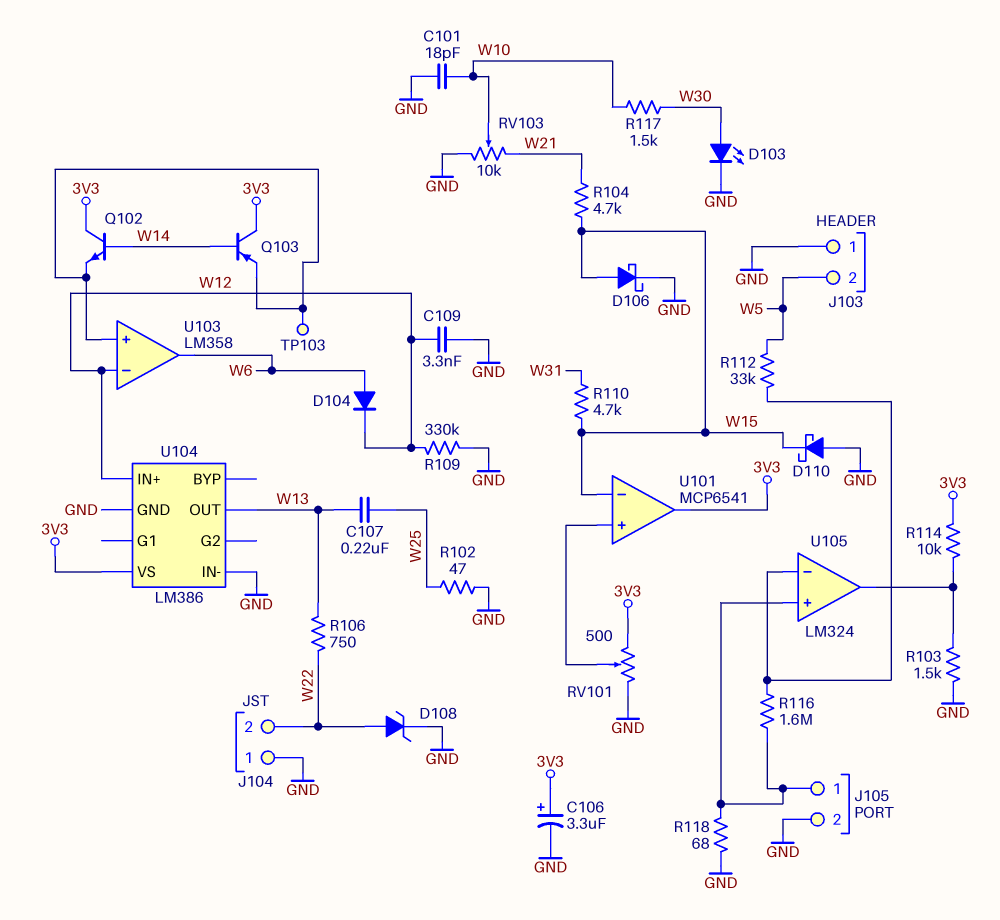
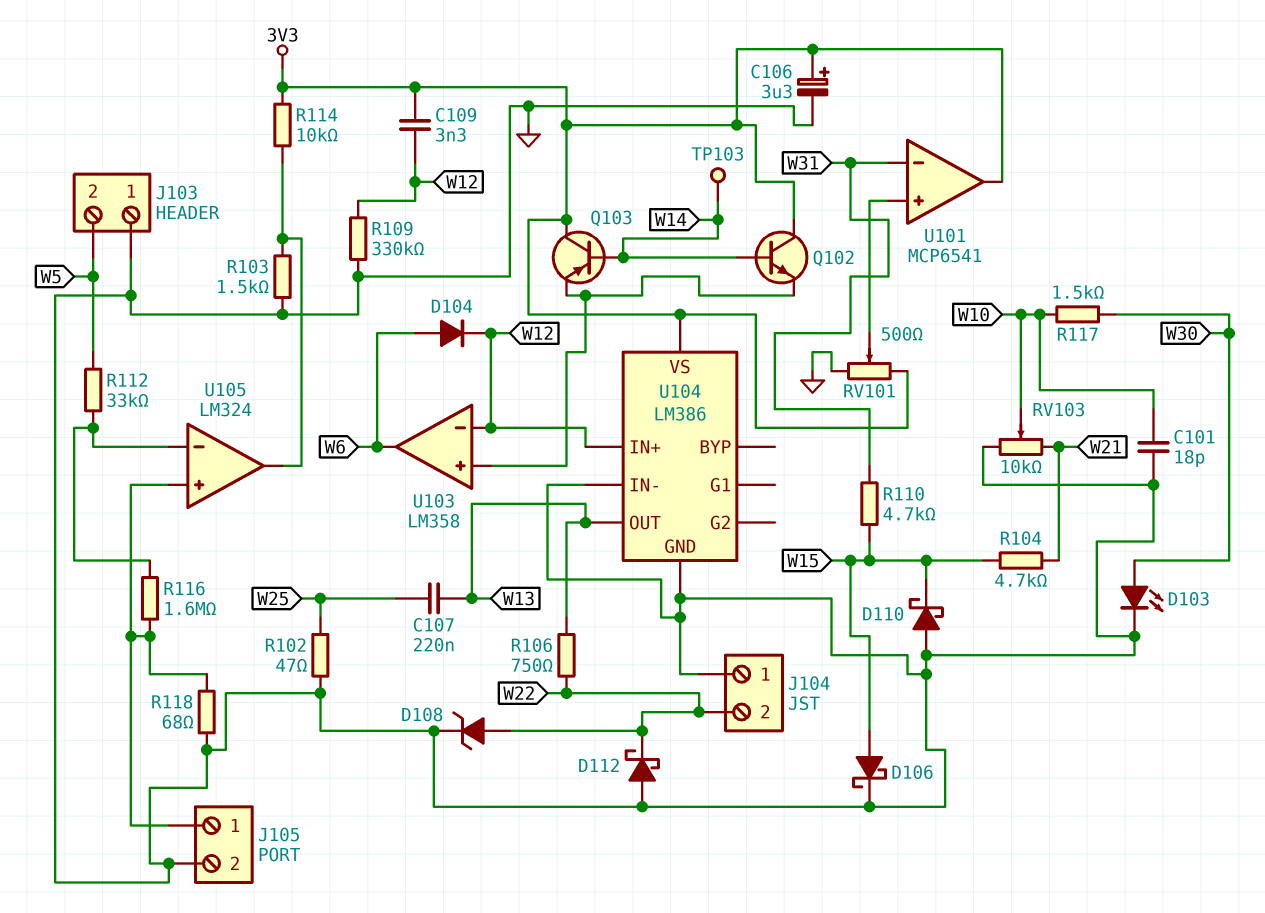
C109: 3.3nF (GND, W12) -> 3.3nF (3V3, W12)
D112: none -> schottky (A GND, K W22)
TP103: test point (U103/in+) -> test point (W14)
U101 pin in-: W15 -> W31

